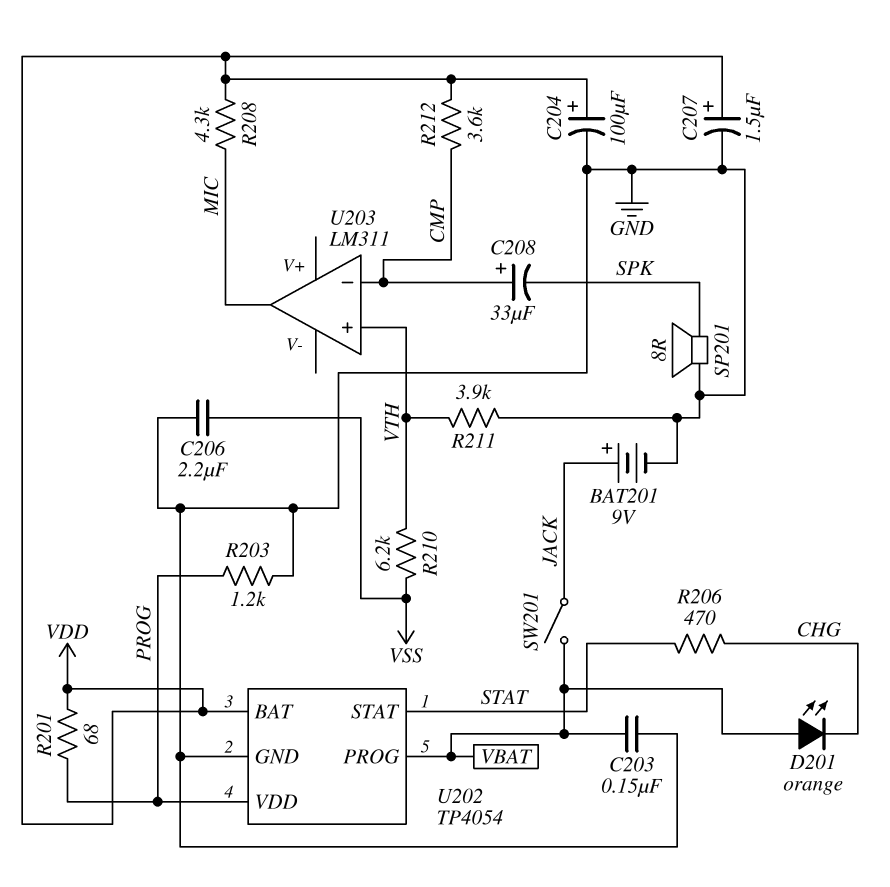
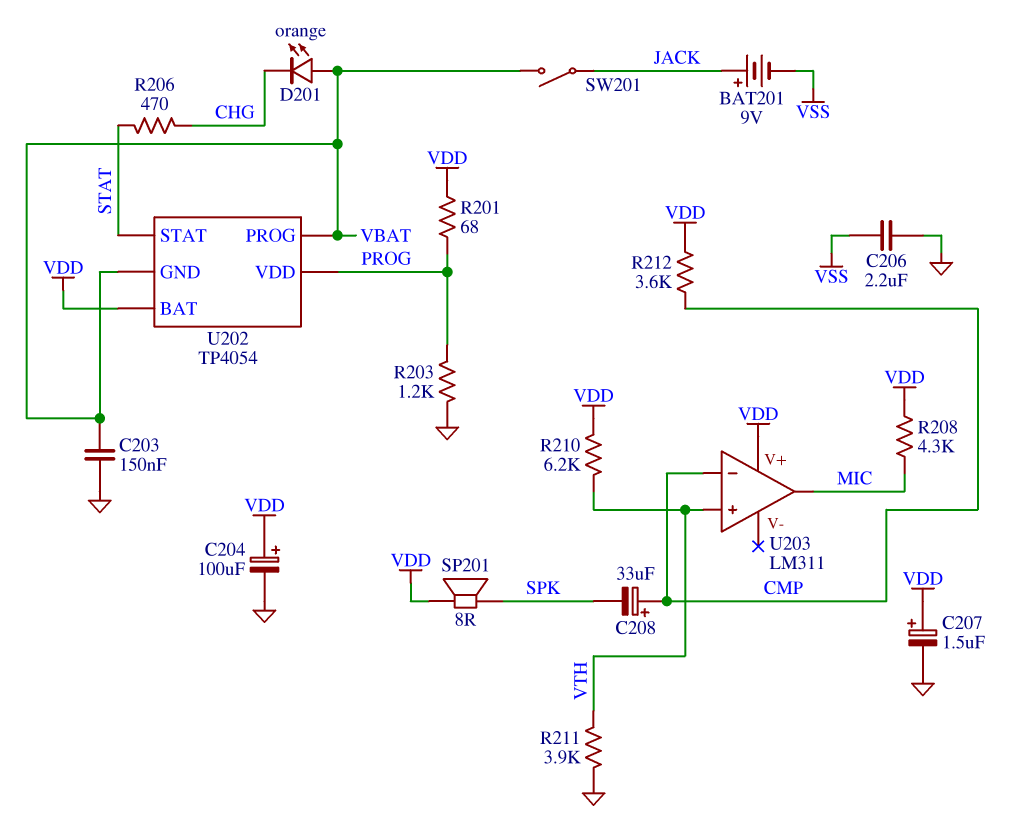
BAT201: 9V (plus JACK, minus GND) -> 9V (plus JACK, minus VSS)
R210: 6.2k (VSS, VTH) -> 6.2k (VDD, VTH)
SP201: speaker 8R (GND, SPK) -> speaker 8R (SPK, VDD)
U202 pin GND: GND -> VBAT
U203 pin V+: none -> VDD

